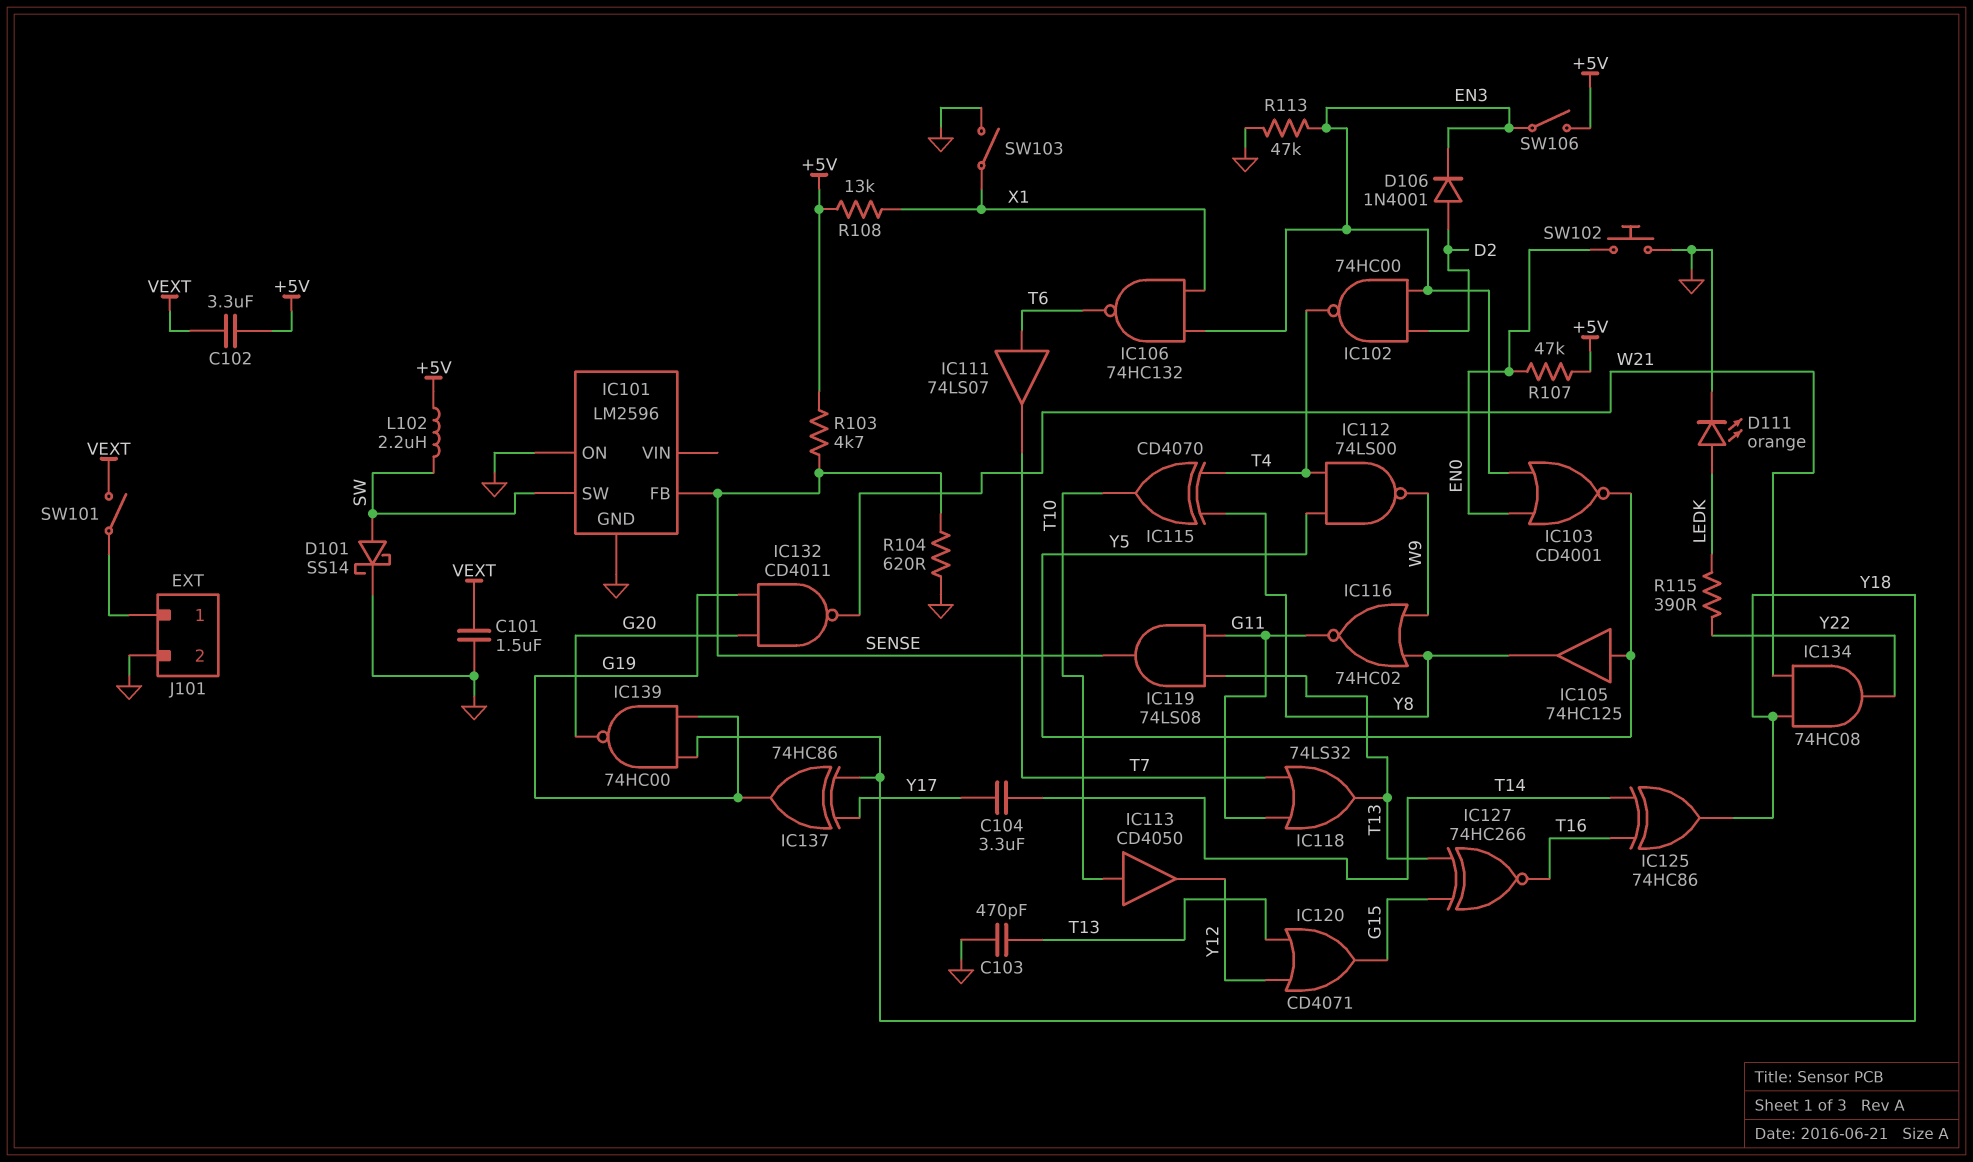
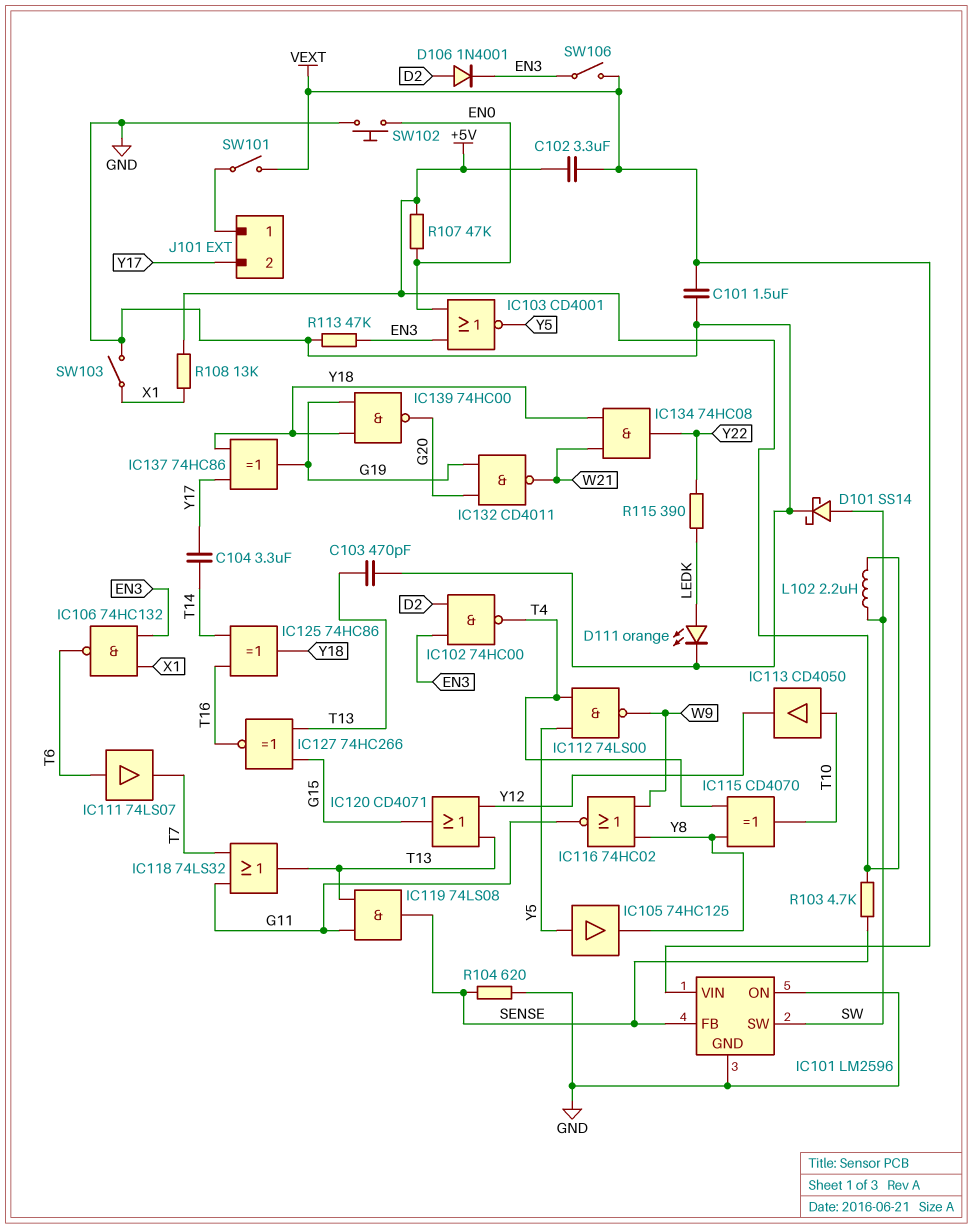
IC101 pin VIN: none -> VEXT
J101 pin 2: GND -> Y17
SW106: switch (+5V, EN3) -> switch (EN3, VEXT)

